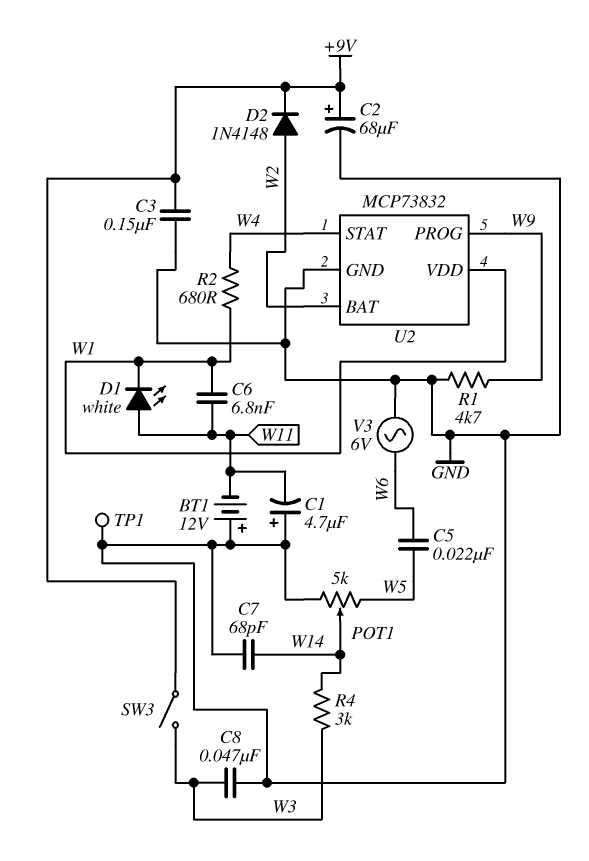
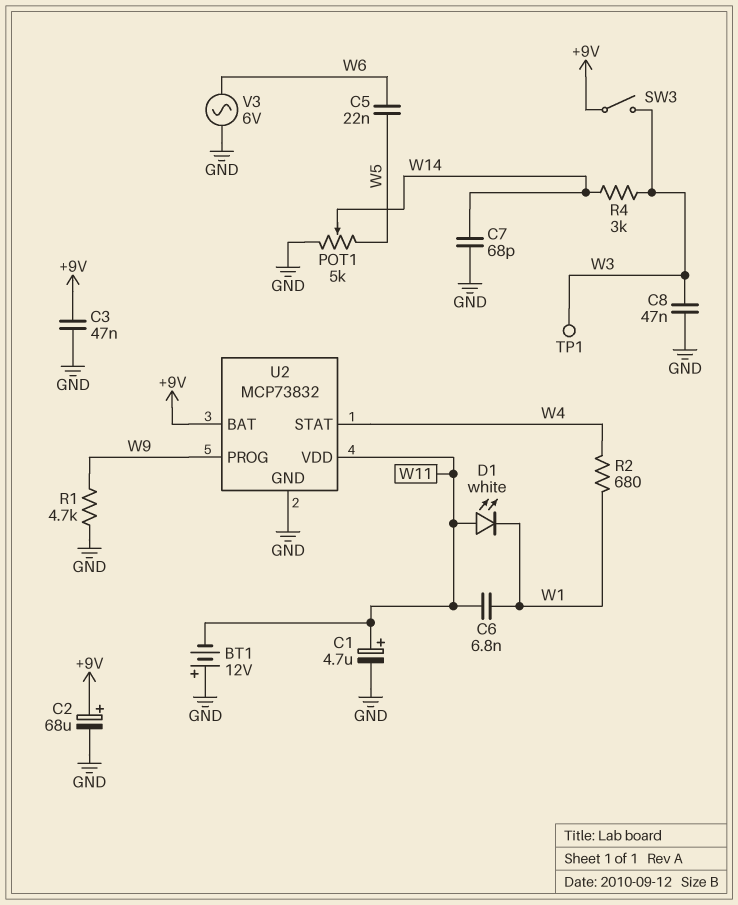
C1: 4.7uF (plus GND, minus W11) -> 4.7uF (plus W11, minus GND)
C3: 150nF (+9V, GND) -> 47nF (+9V, GND)
D2: diode 1N4148 (A W2, K +9V) -> none
TP1: test point (GND) -> test point (W3)
U2 pin BAT: W2 -> +9V
U2 pin VDD: W1 -> W11

